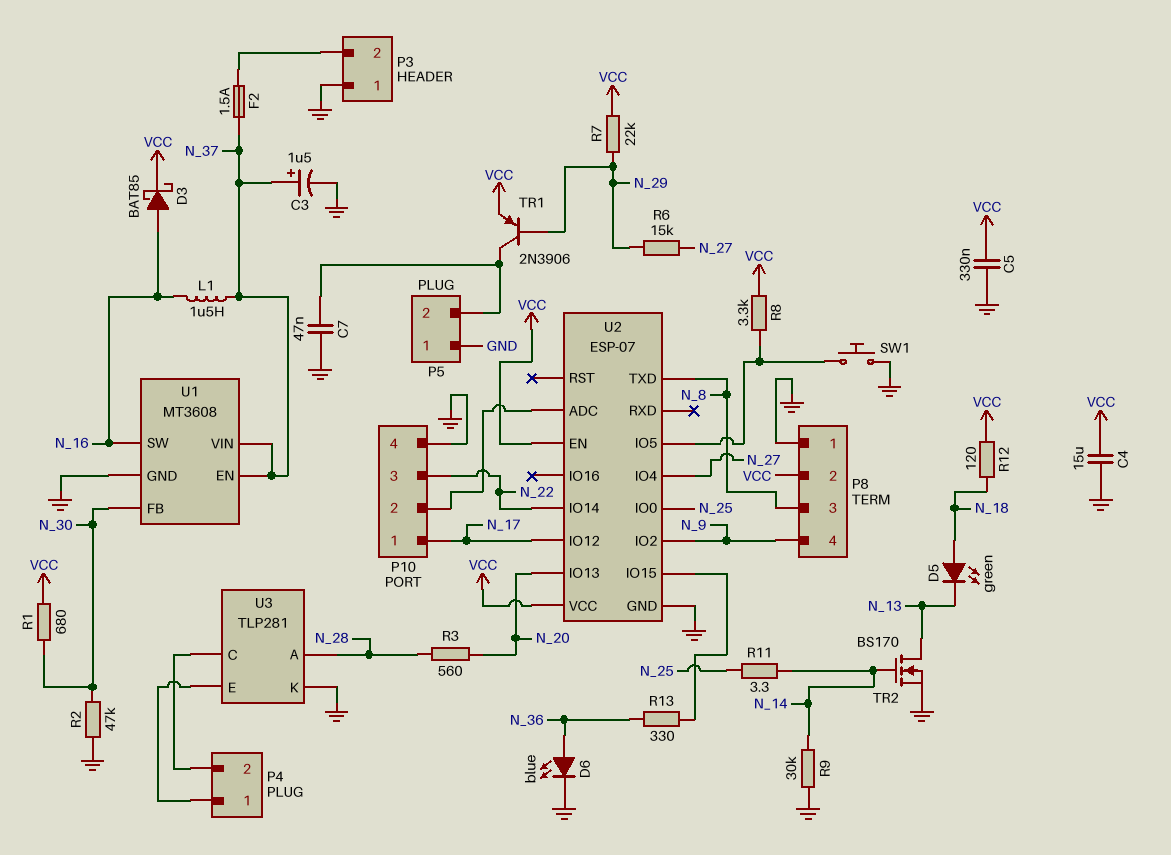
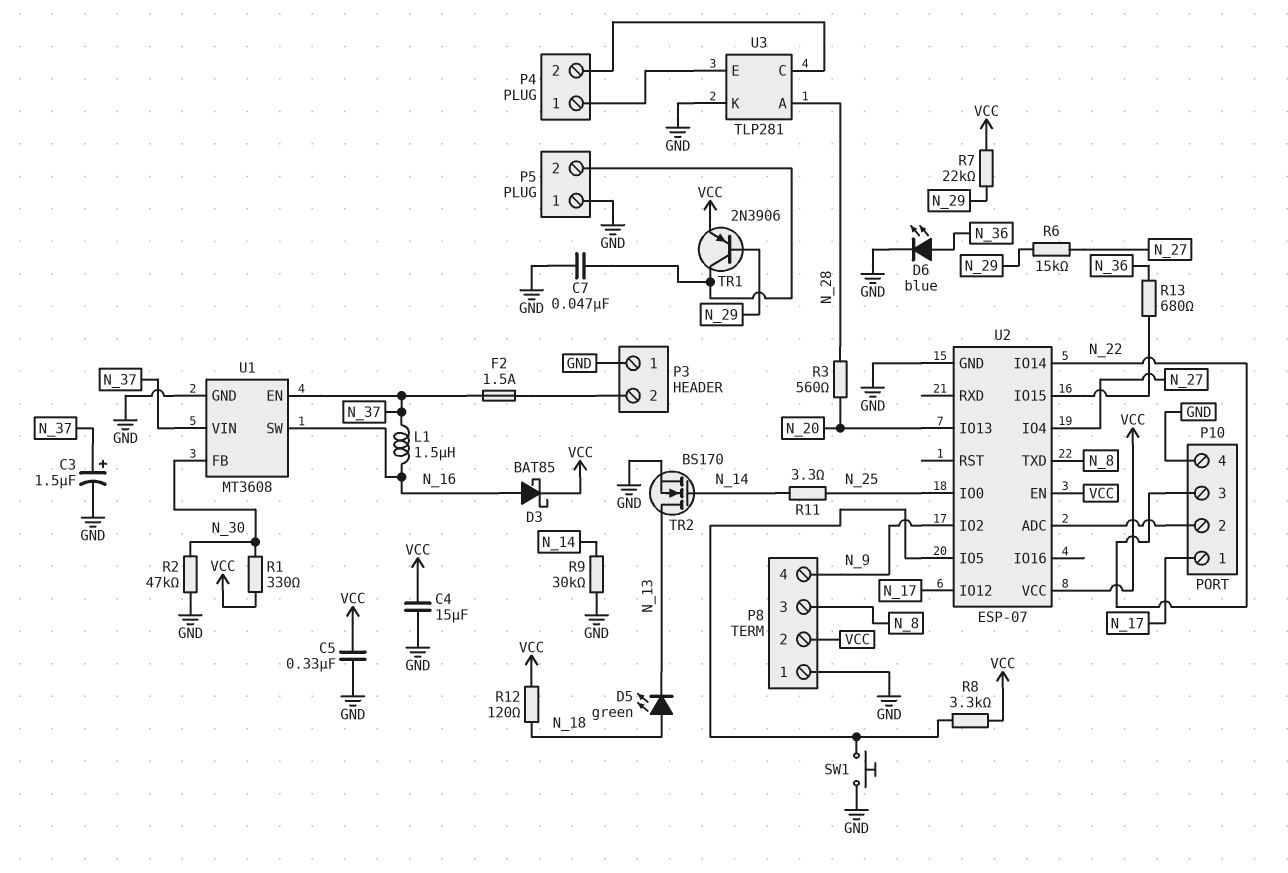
R1: 680 (N_30, VCC) -> 330 (N_30, VCC)
R13: 330 (N_36, U2/IO15) -> 680 (N_36, U2/IO15)

